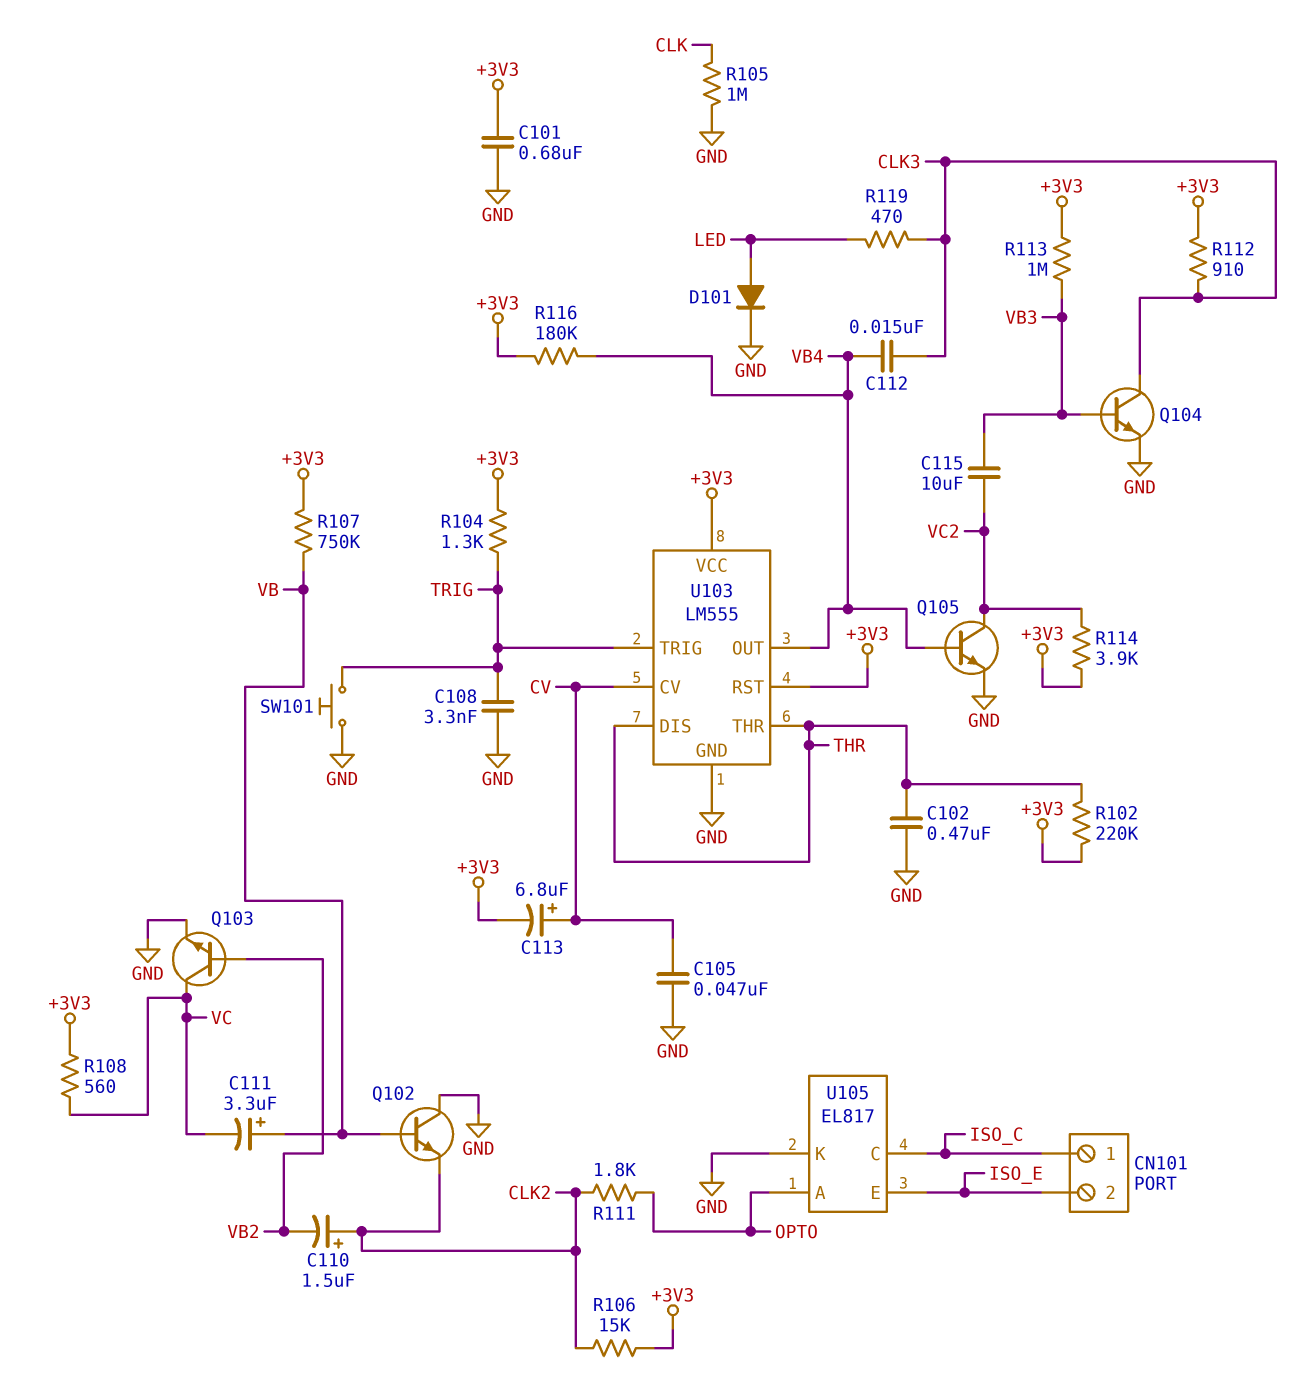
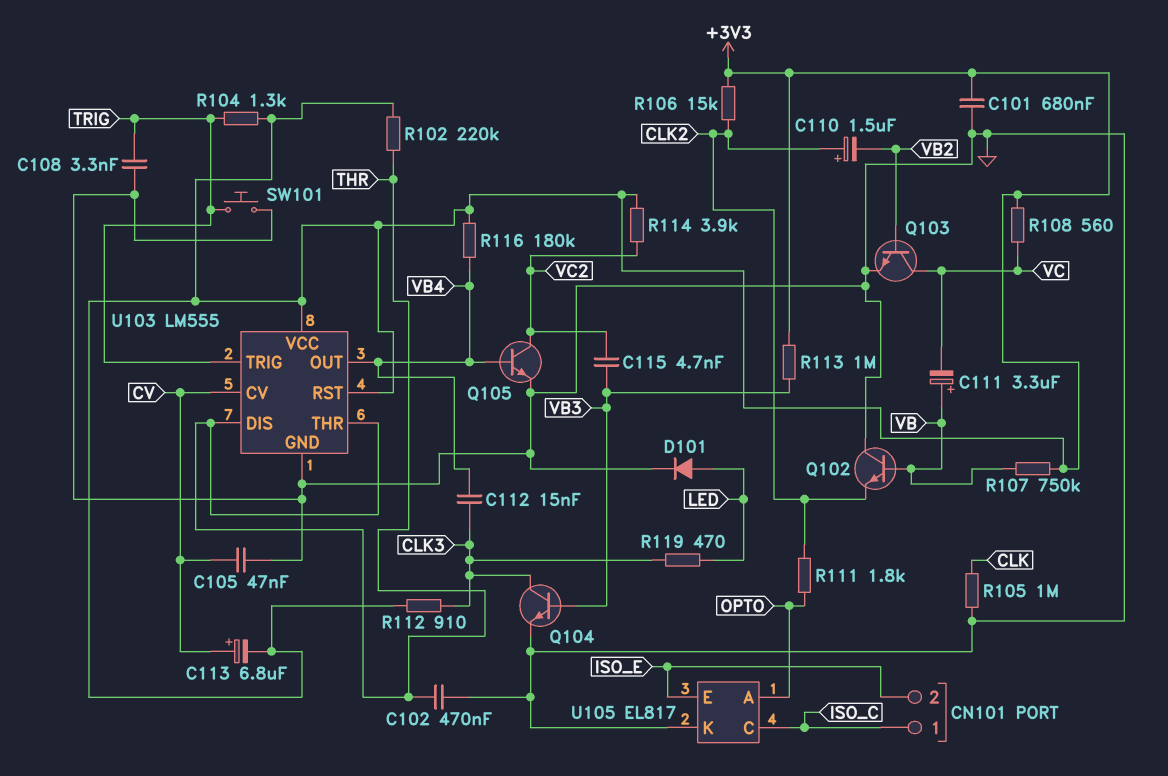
C115: 10uF (VB3, VC2) -> 4.7nF (VB3, VC2)

